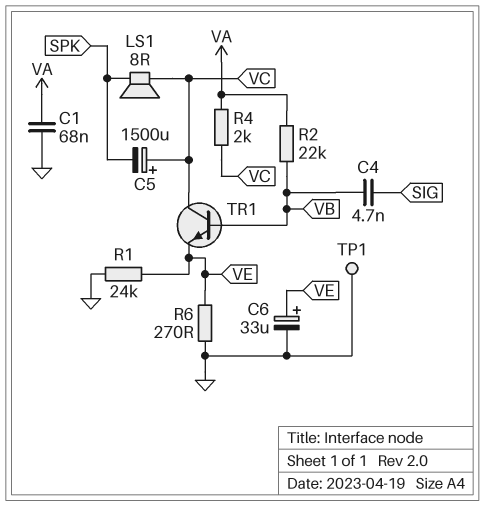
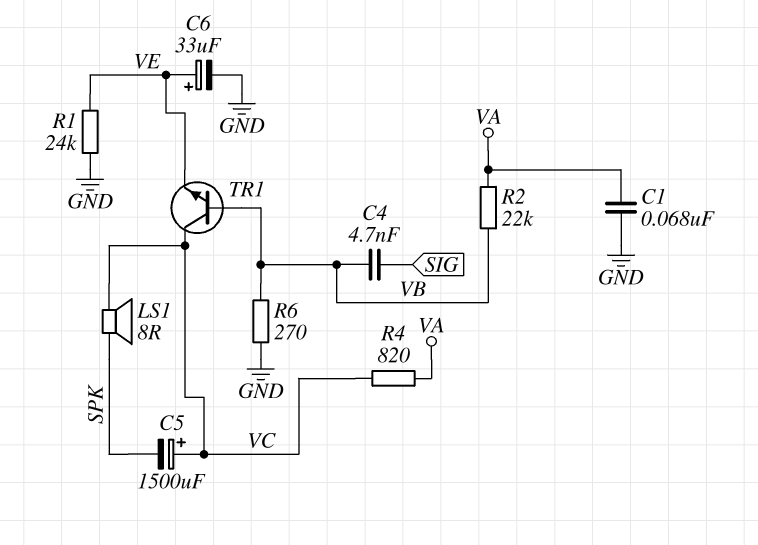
R4: 2k (VA, VC) -> 820 (VA, VC)
R6: 270 (GND, VE) -> 270 (GND, VB)
TP1: test point (GND) -> none

